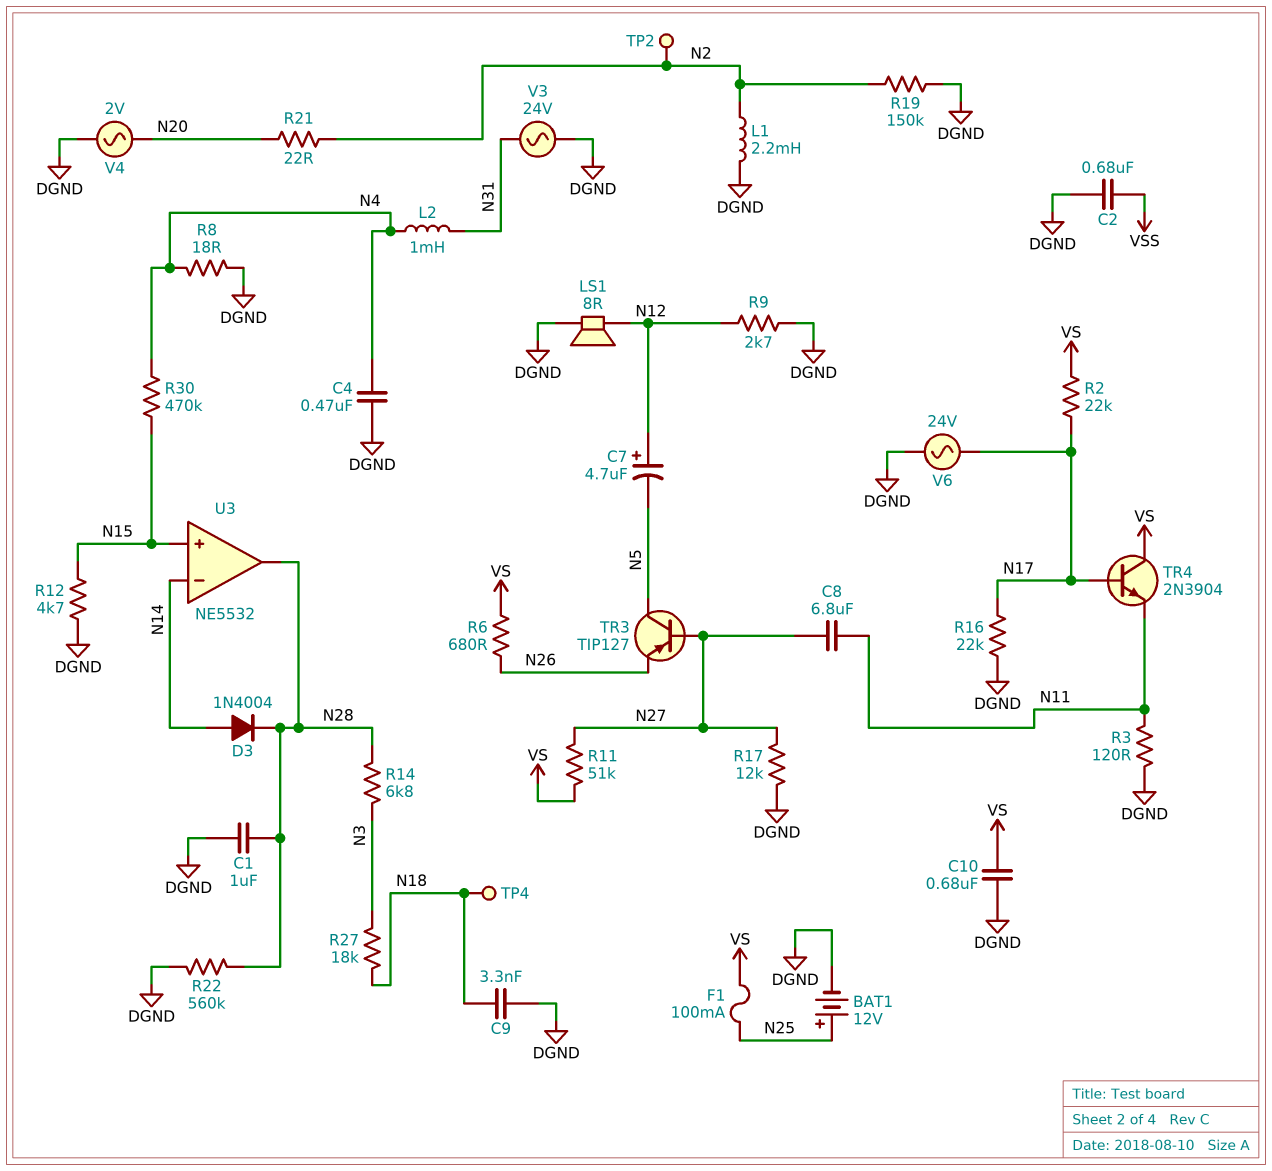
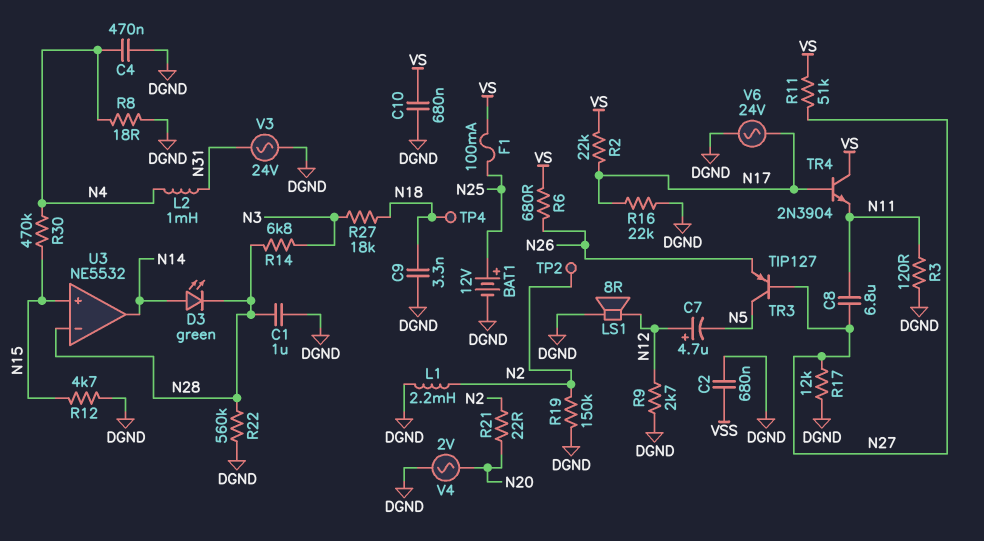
D3: diode 1N4004 (A N14, K N28) -> LED green (A N14, K N28)
U3 pin in-: N14 -> N28
U3 pin out: N28 -> N14

